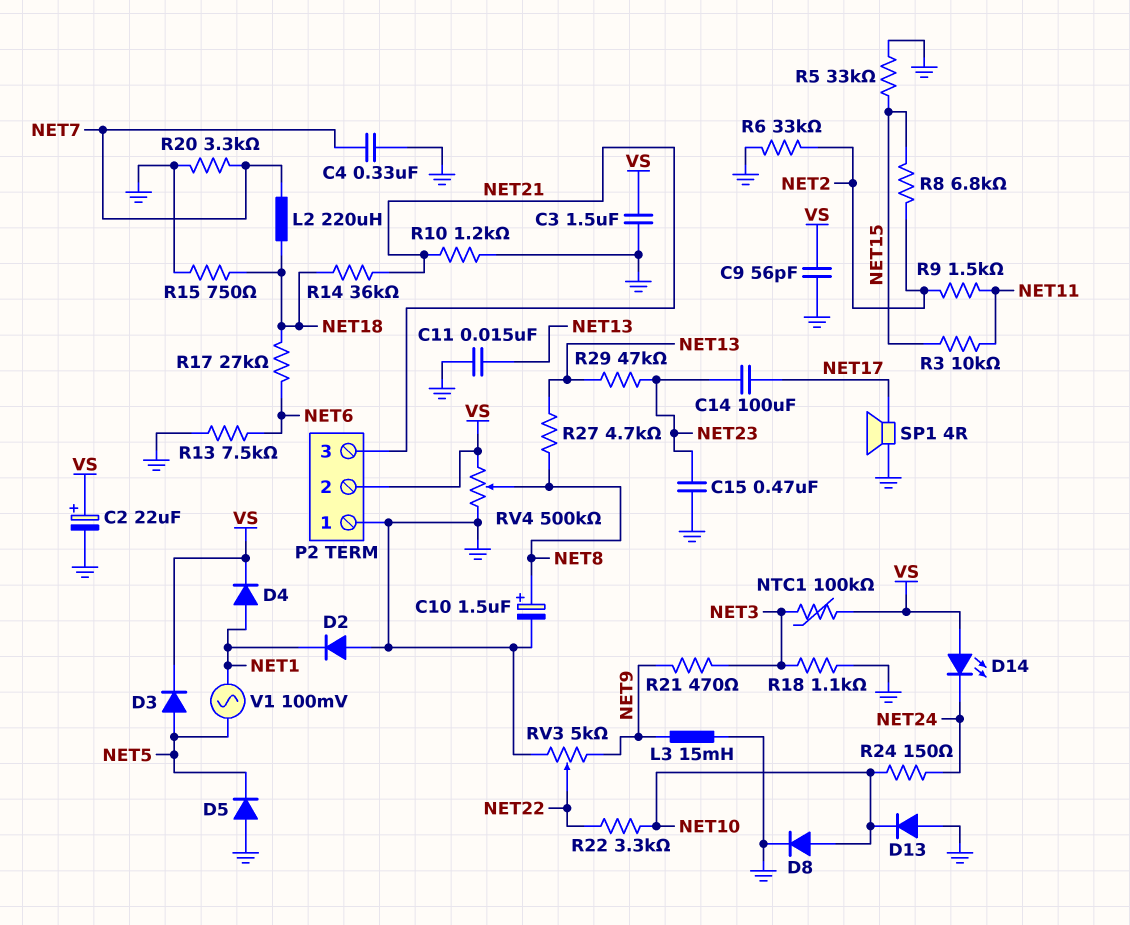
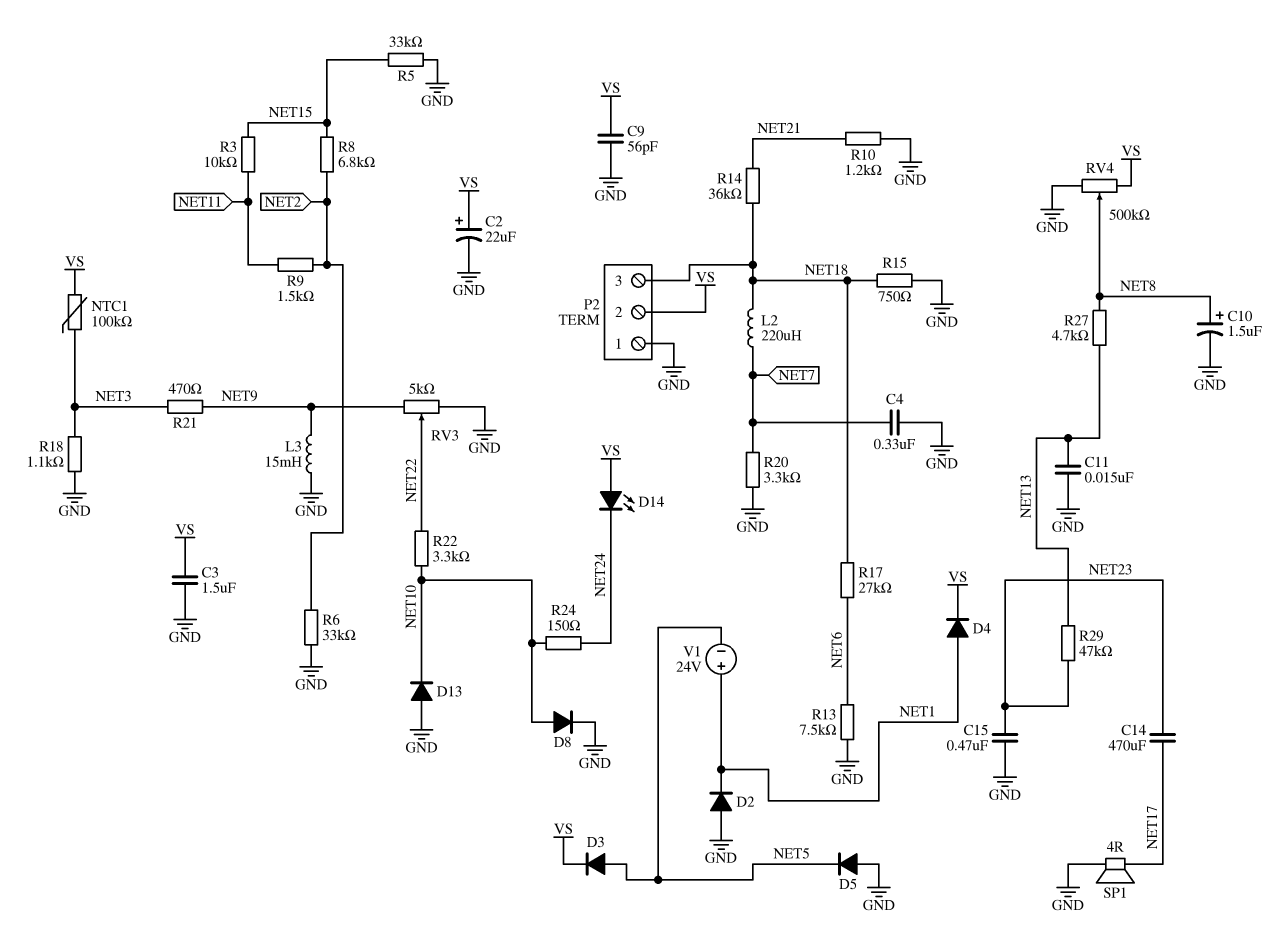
C14: 100uF (NET17, NET23) -> 470uF (NET17, NET23)
P2 pin 3: NET21 -> NET18
V1: AC 100mV (NET1, NET5) -> 24V (plus NET1, minus NET5)

